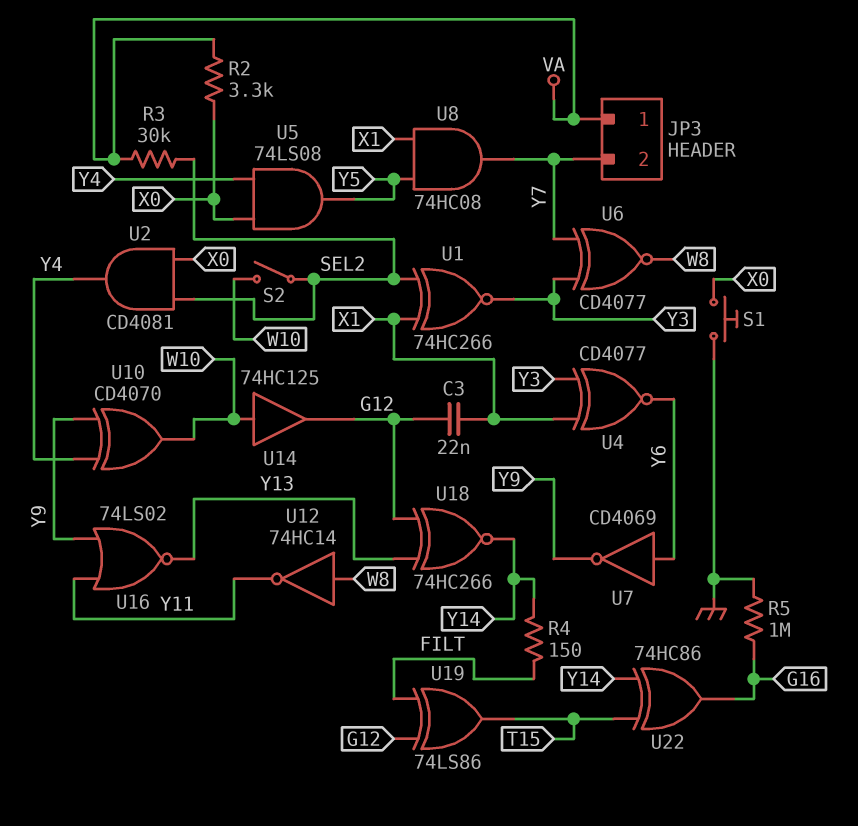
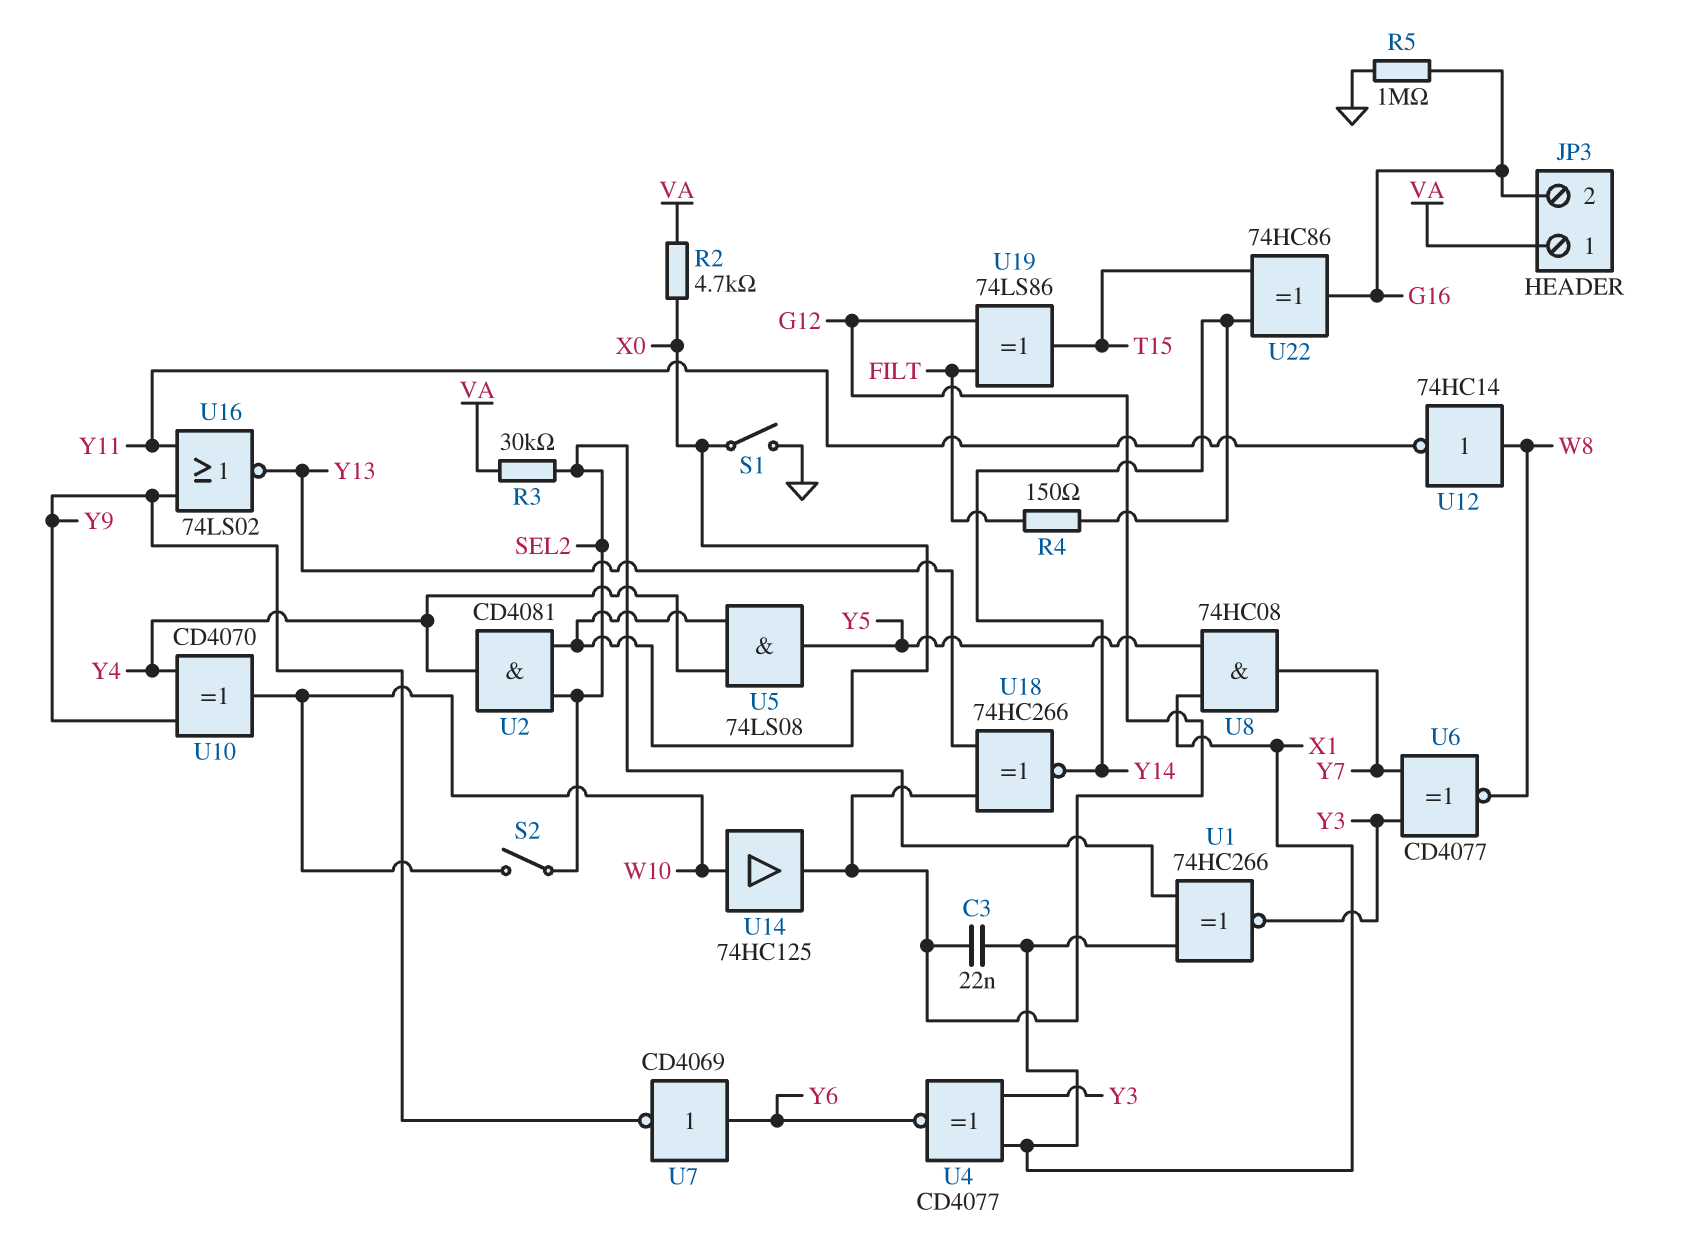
JP3 pin 2: Y7 -> G16
R2: 3.3k (VA, X0) -> 4.7k (VA, X0)
S1: button (GND, X0) -> switch (GND, X0)

